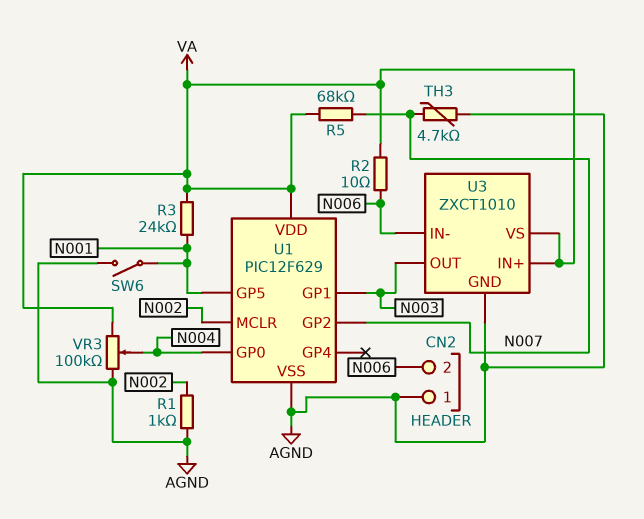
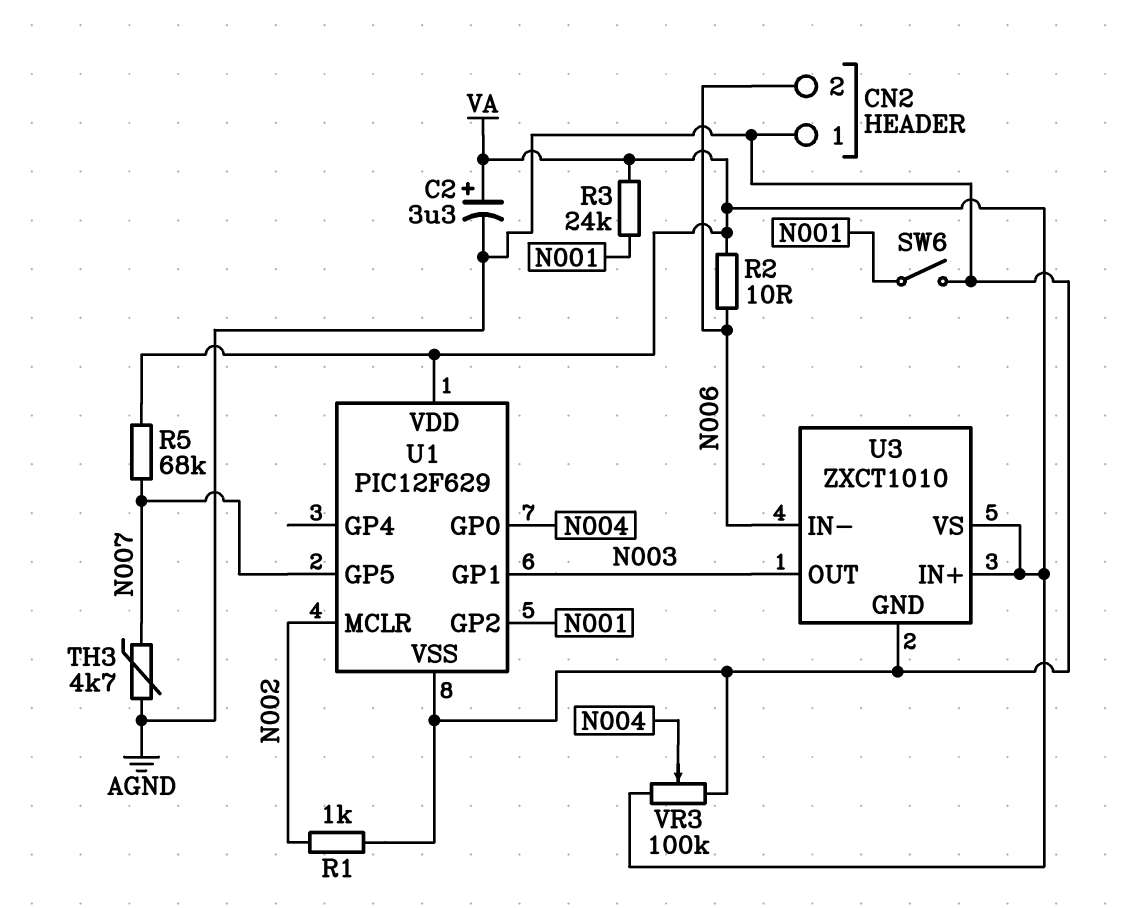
C2: none -> 3.3uF (plus VA, minus AGND)
U1 pin GP2: N007 -> N001
U1 pin GP5: N001 -> N007

